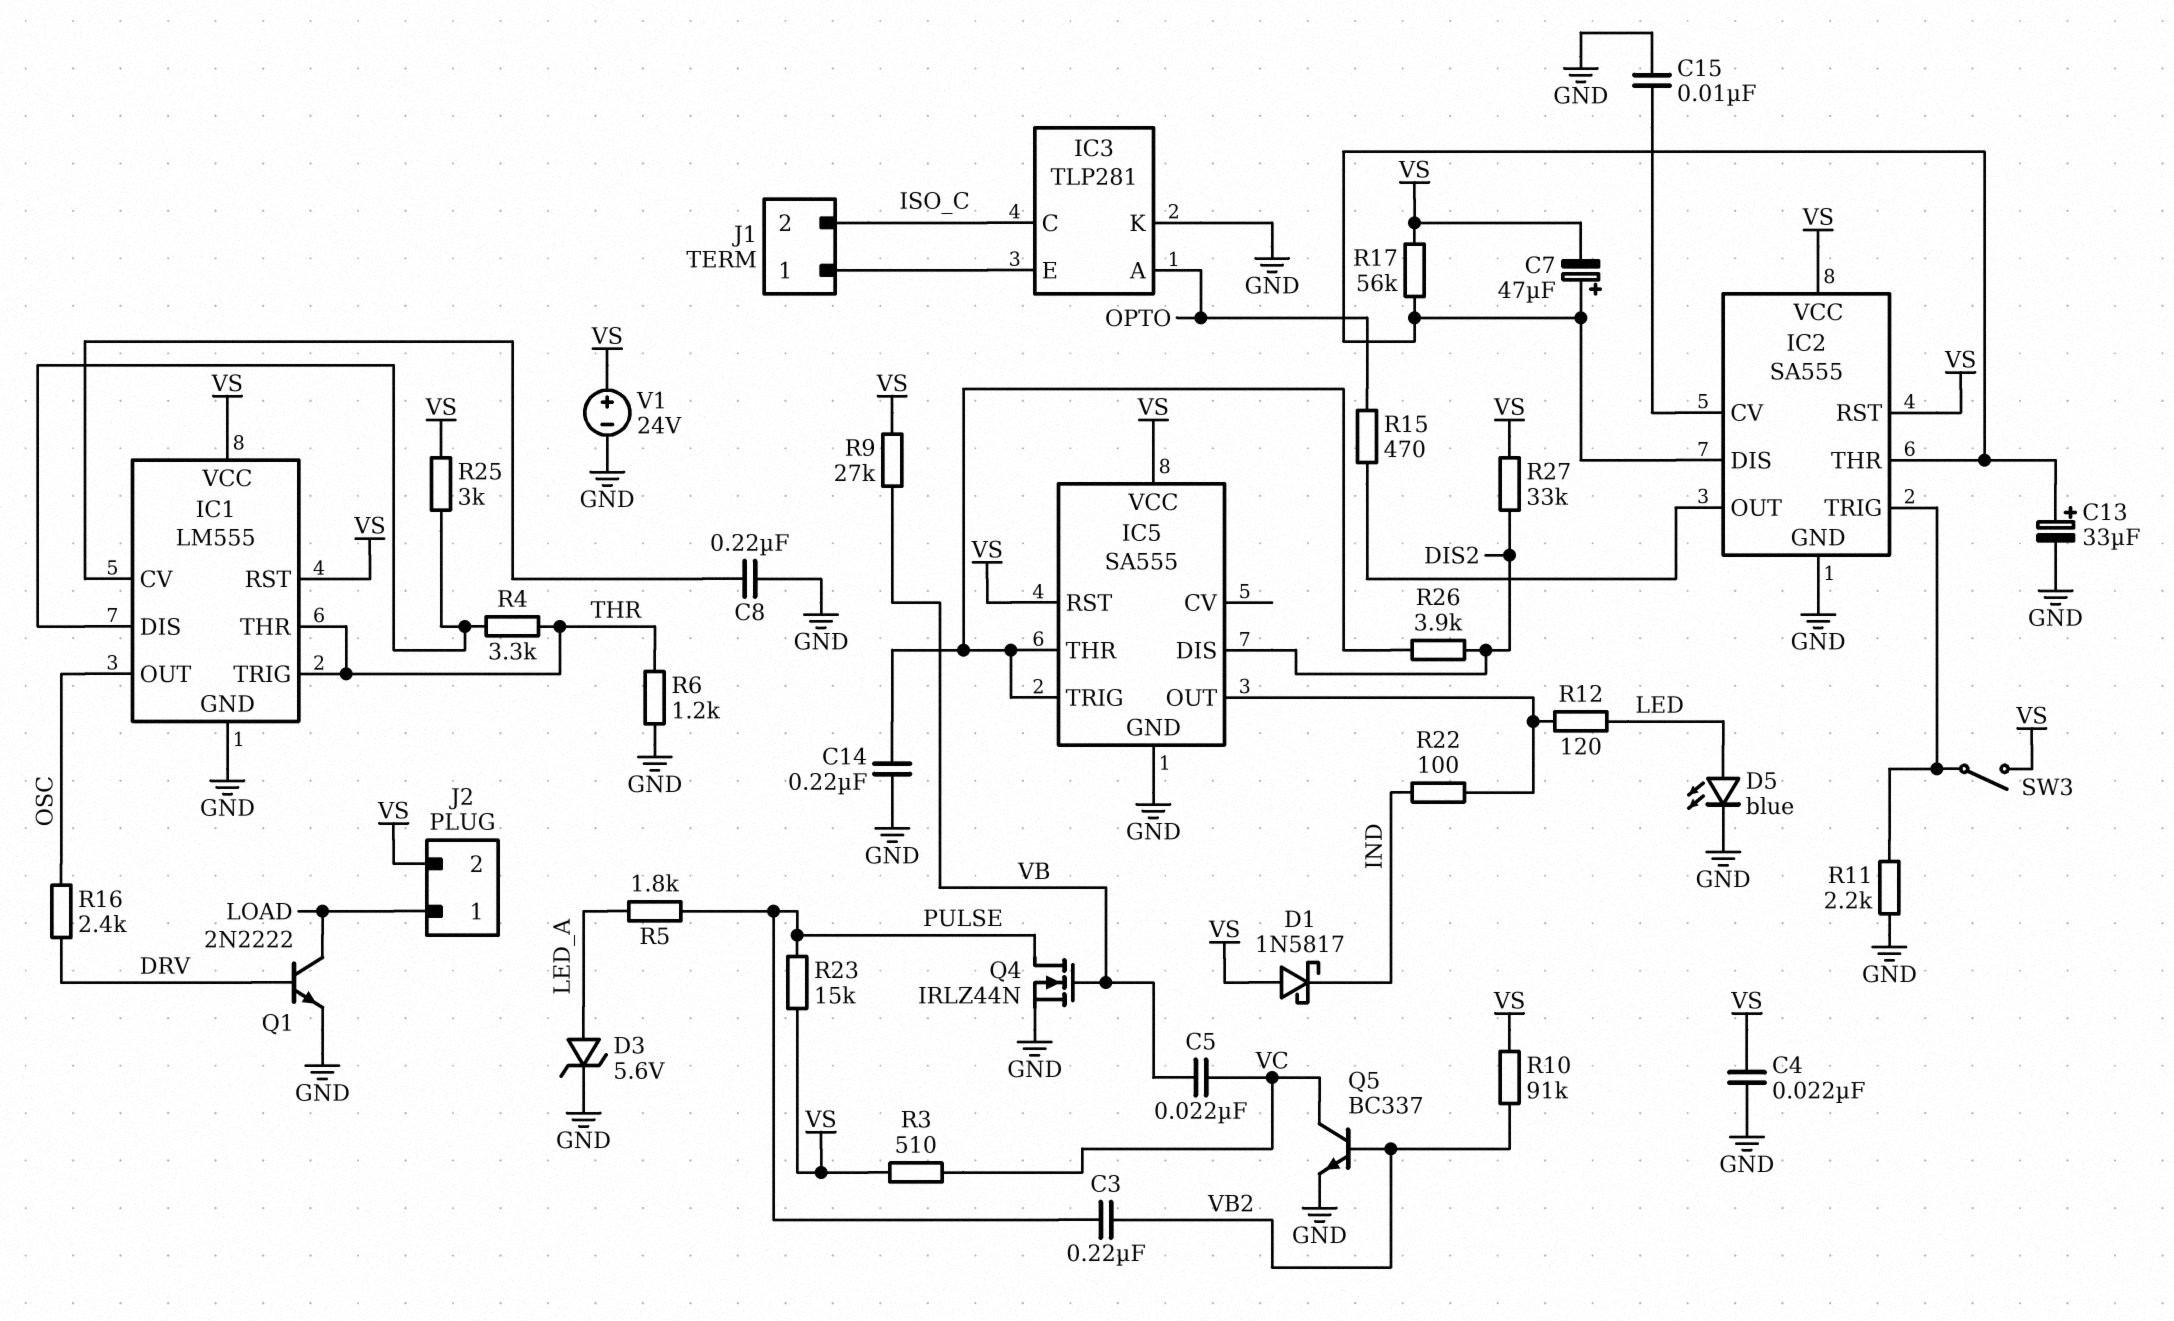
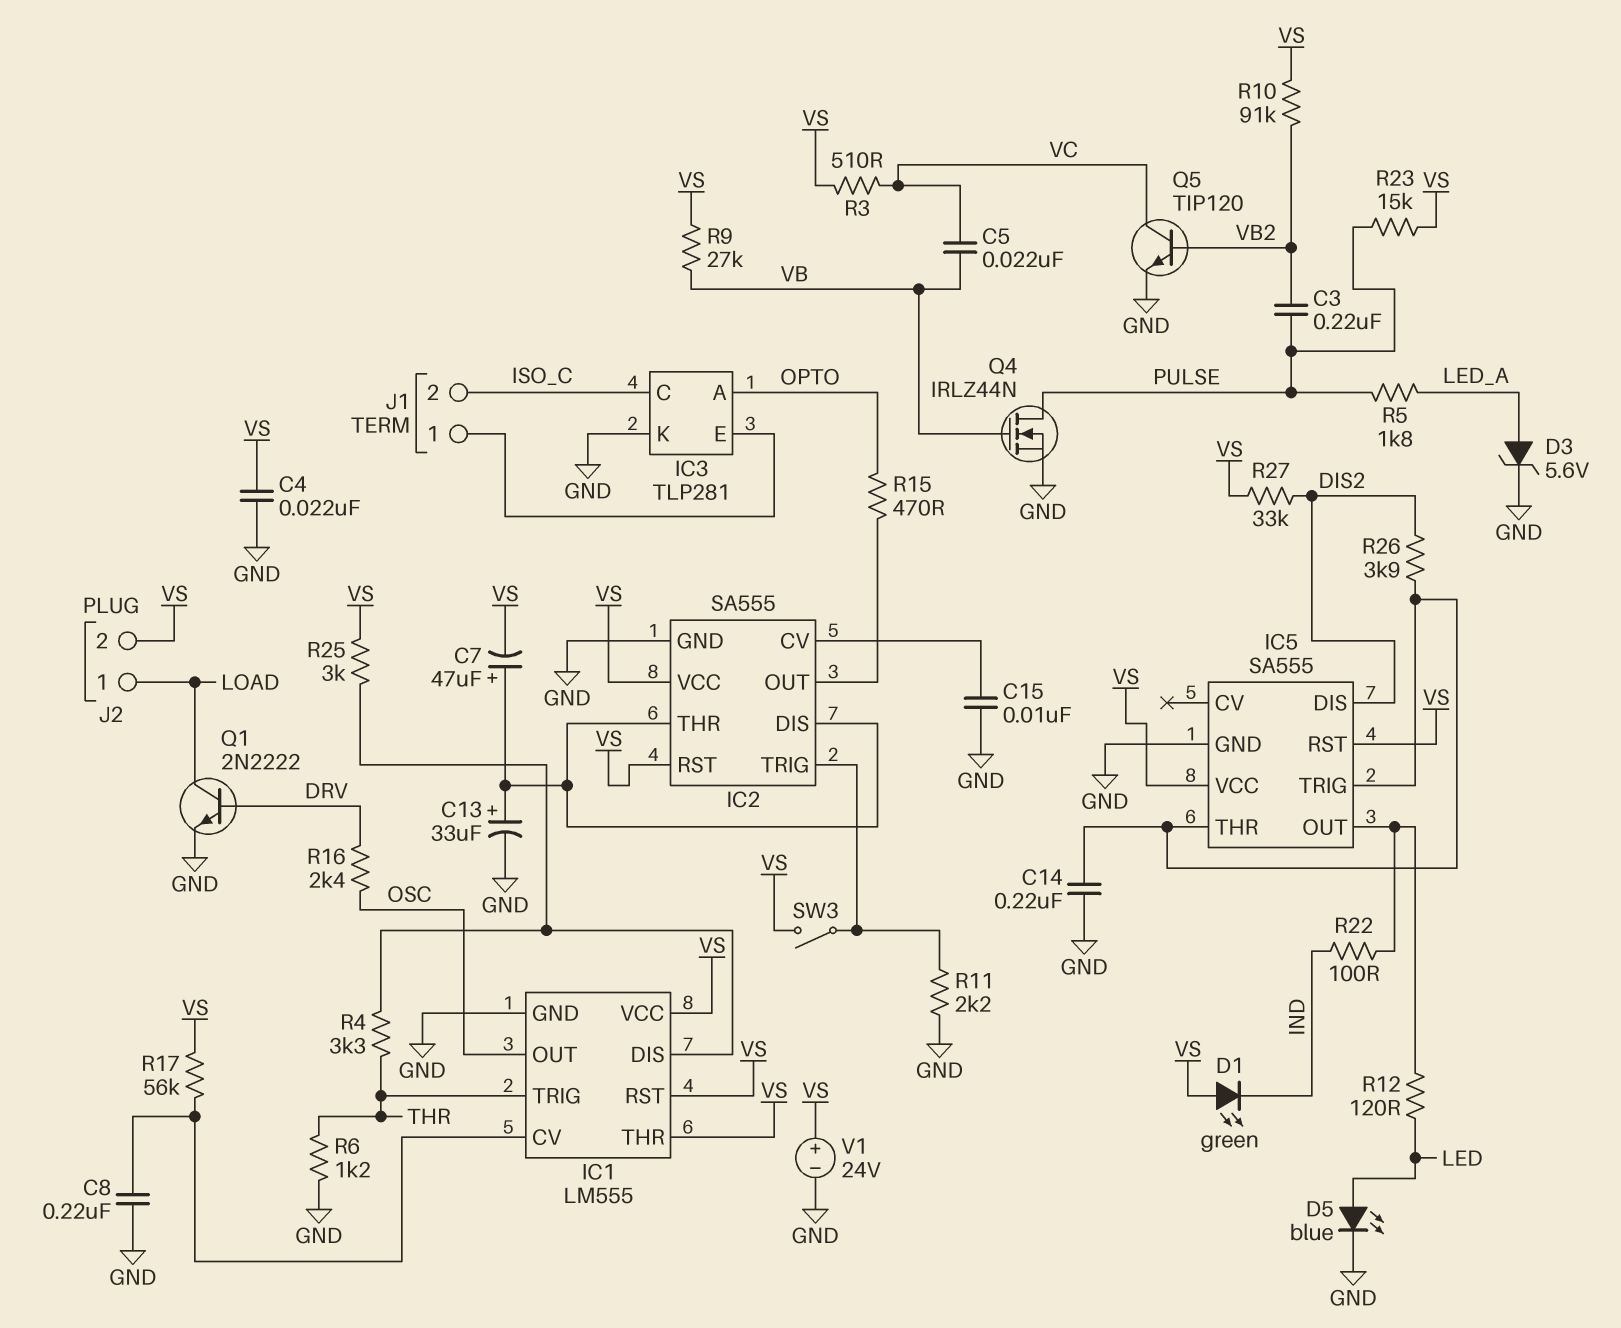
D1: schottky 1N5817 (A VS, K IND) -> LED green (A VS, K IND)
IC1 pin THR: THR -> VS
Q5: NPN BC337 (B VB2, C VC, E GND) -> NPN TIP120 (B VB2, C VC, E GND)
R17: 56k (IC2/DIS, VS) -> 56k (IC1/CV, VS)

